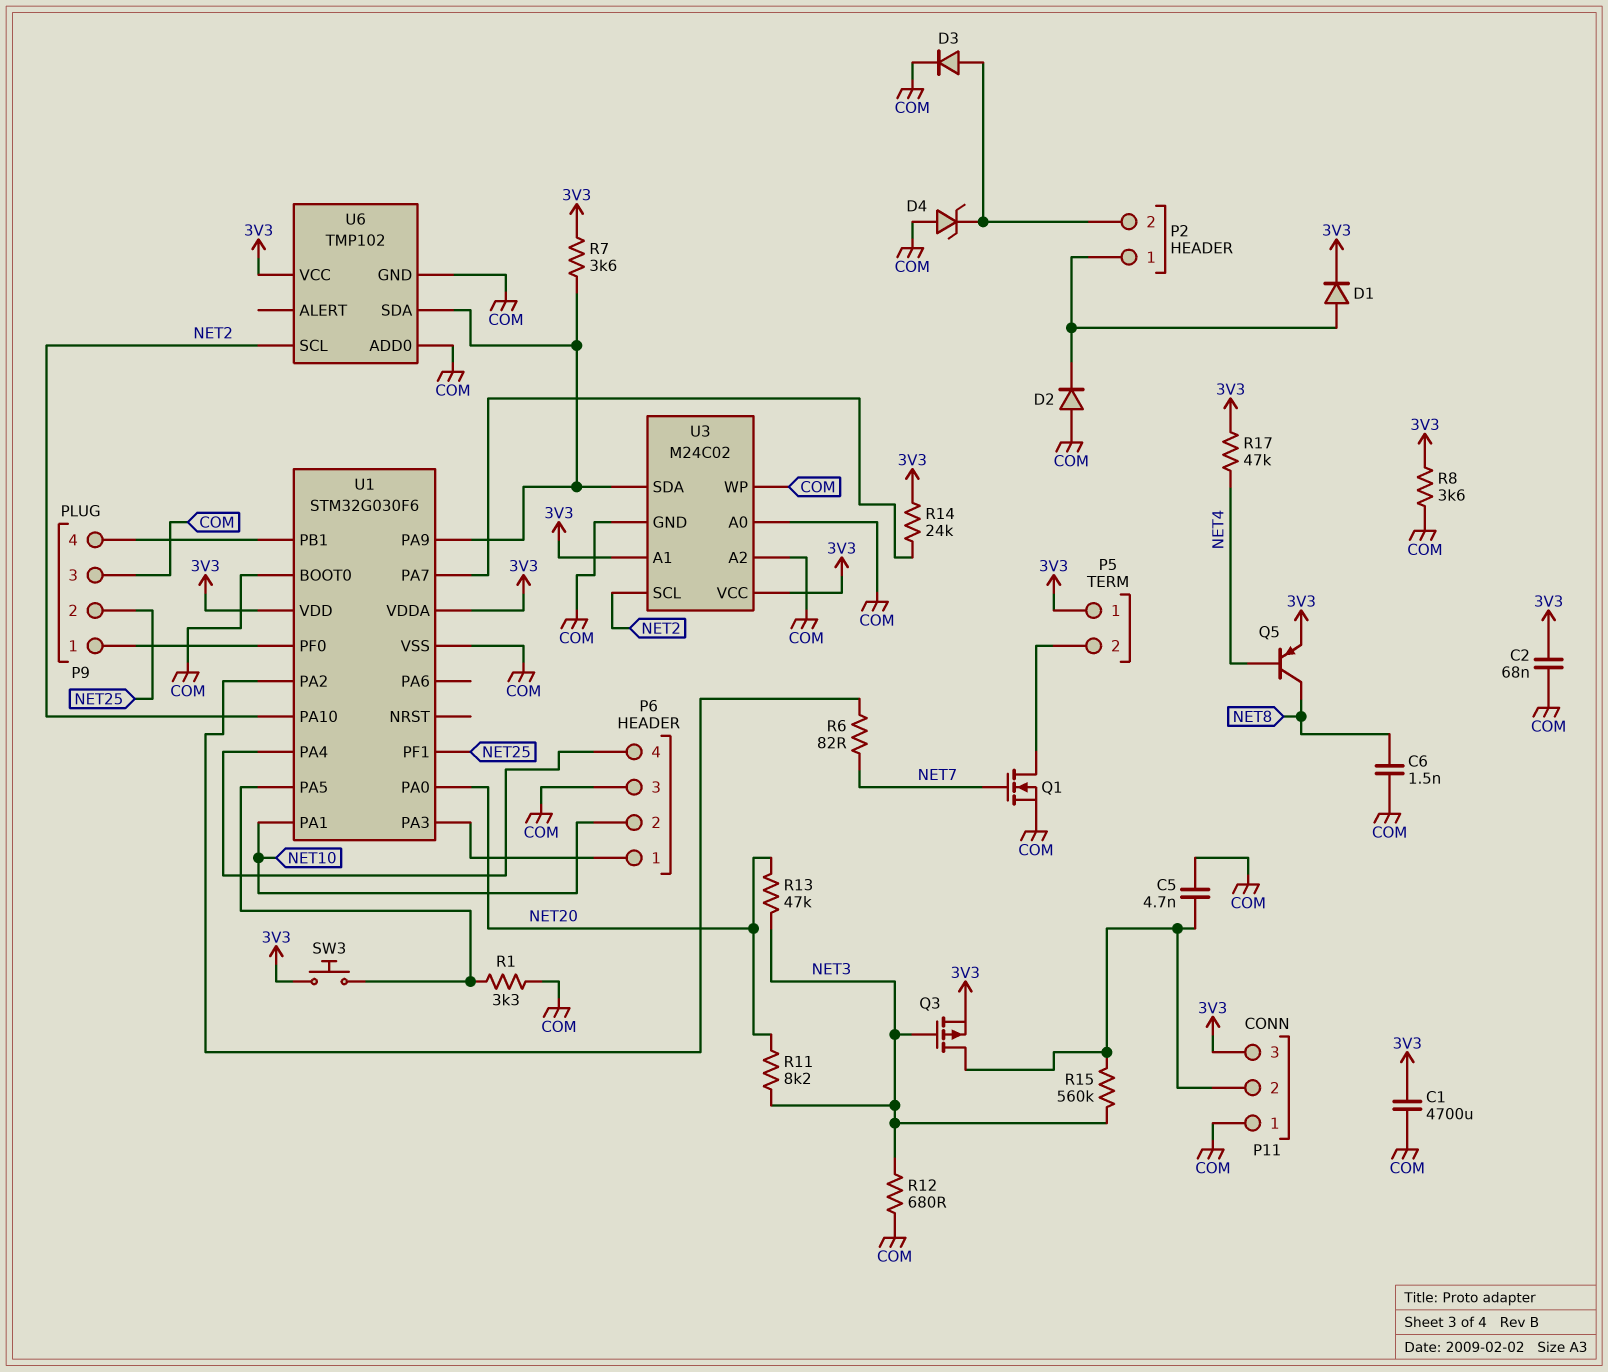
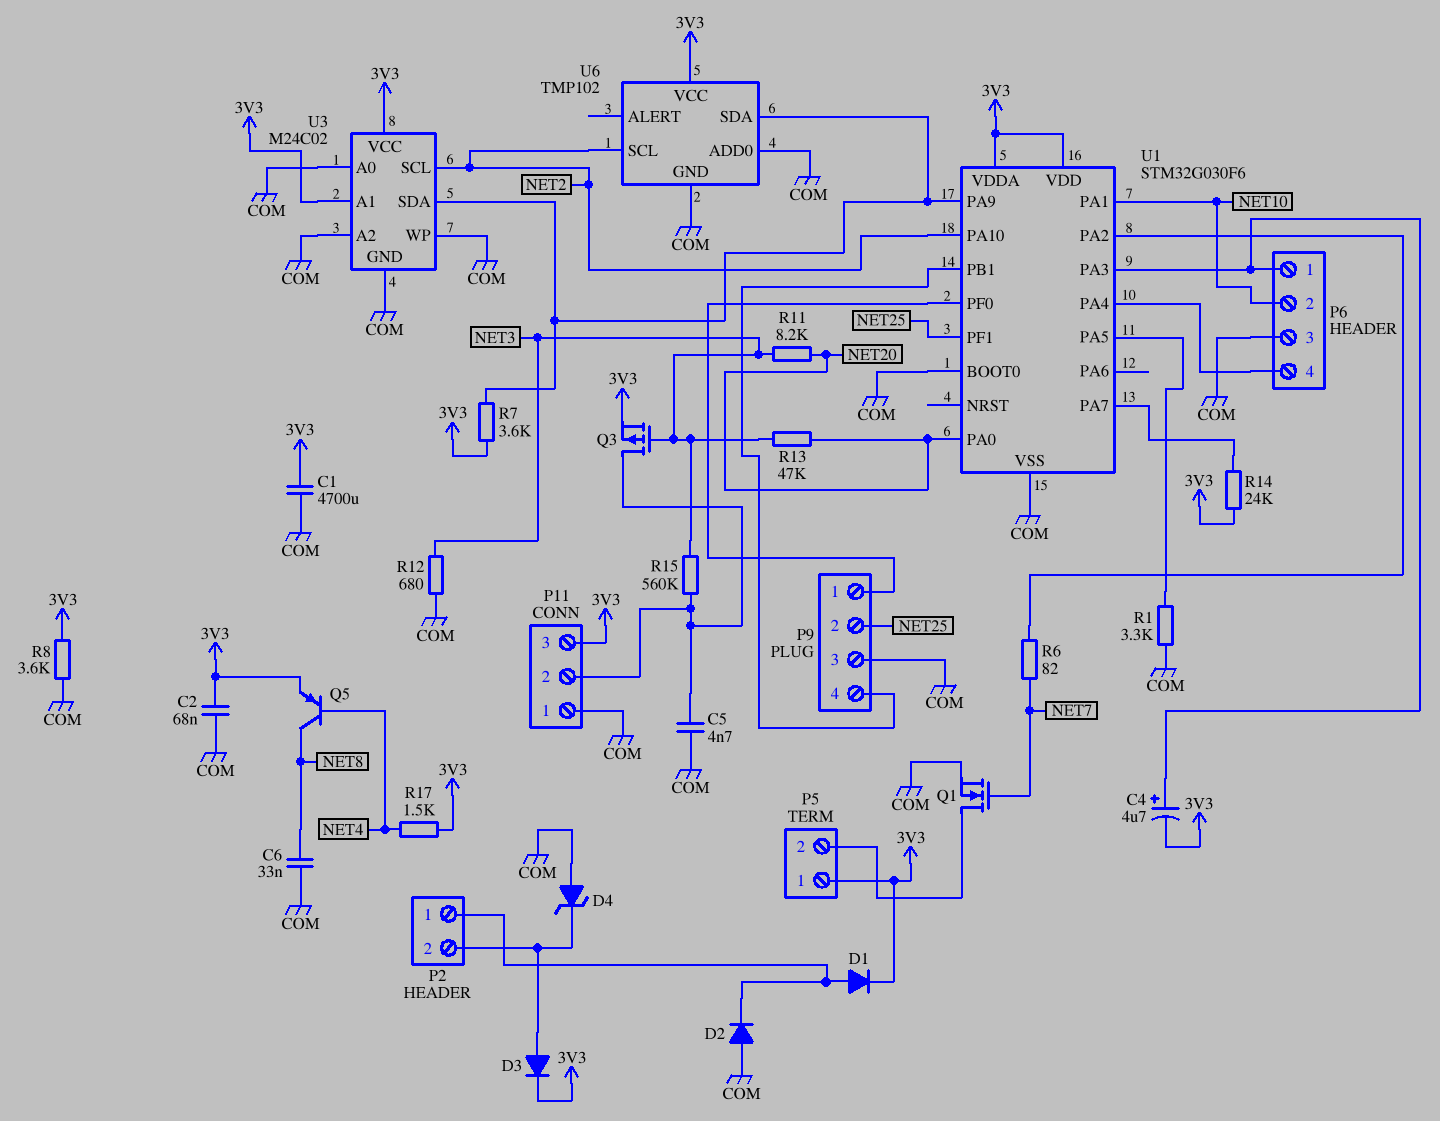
C4: none -> 4.7uF (plus P6/1, minus 3V3)
C6: 1.5nF (COM, NET8) -> 33nF (COM, NET8)
D3: diode (A P2/2, K COM) -> diode (A P2/2, K 3V3)
R17: 47k (3V3, NET4) -> 1.5k (3V3, NET4)
SW3: button (3V3, U1/PA5) -> none

